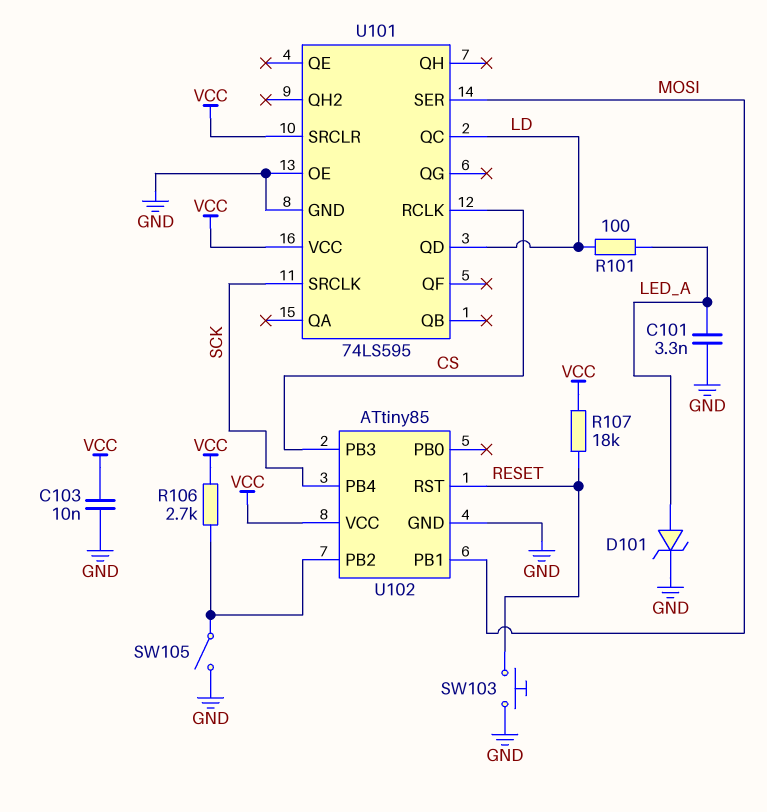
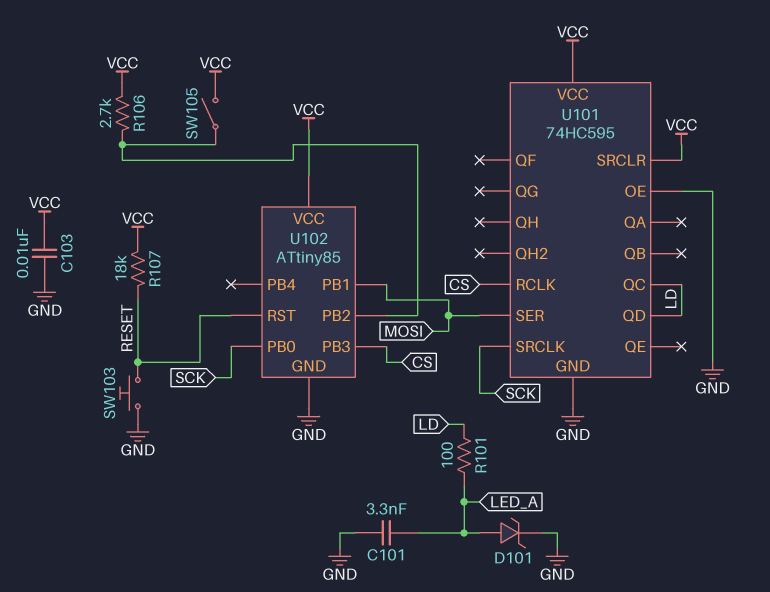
SW105: switch (GND, U102/PB2) -> switch (U102/PB2, VCC)
U101: 74LS595 -> 74HC595
U102 pin PB0: none -> SCK
U102 pin PB4: SCK -> none

